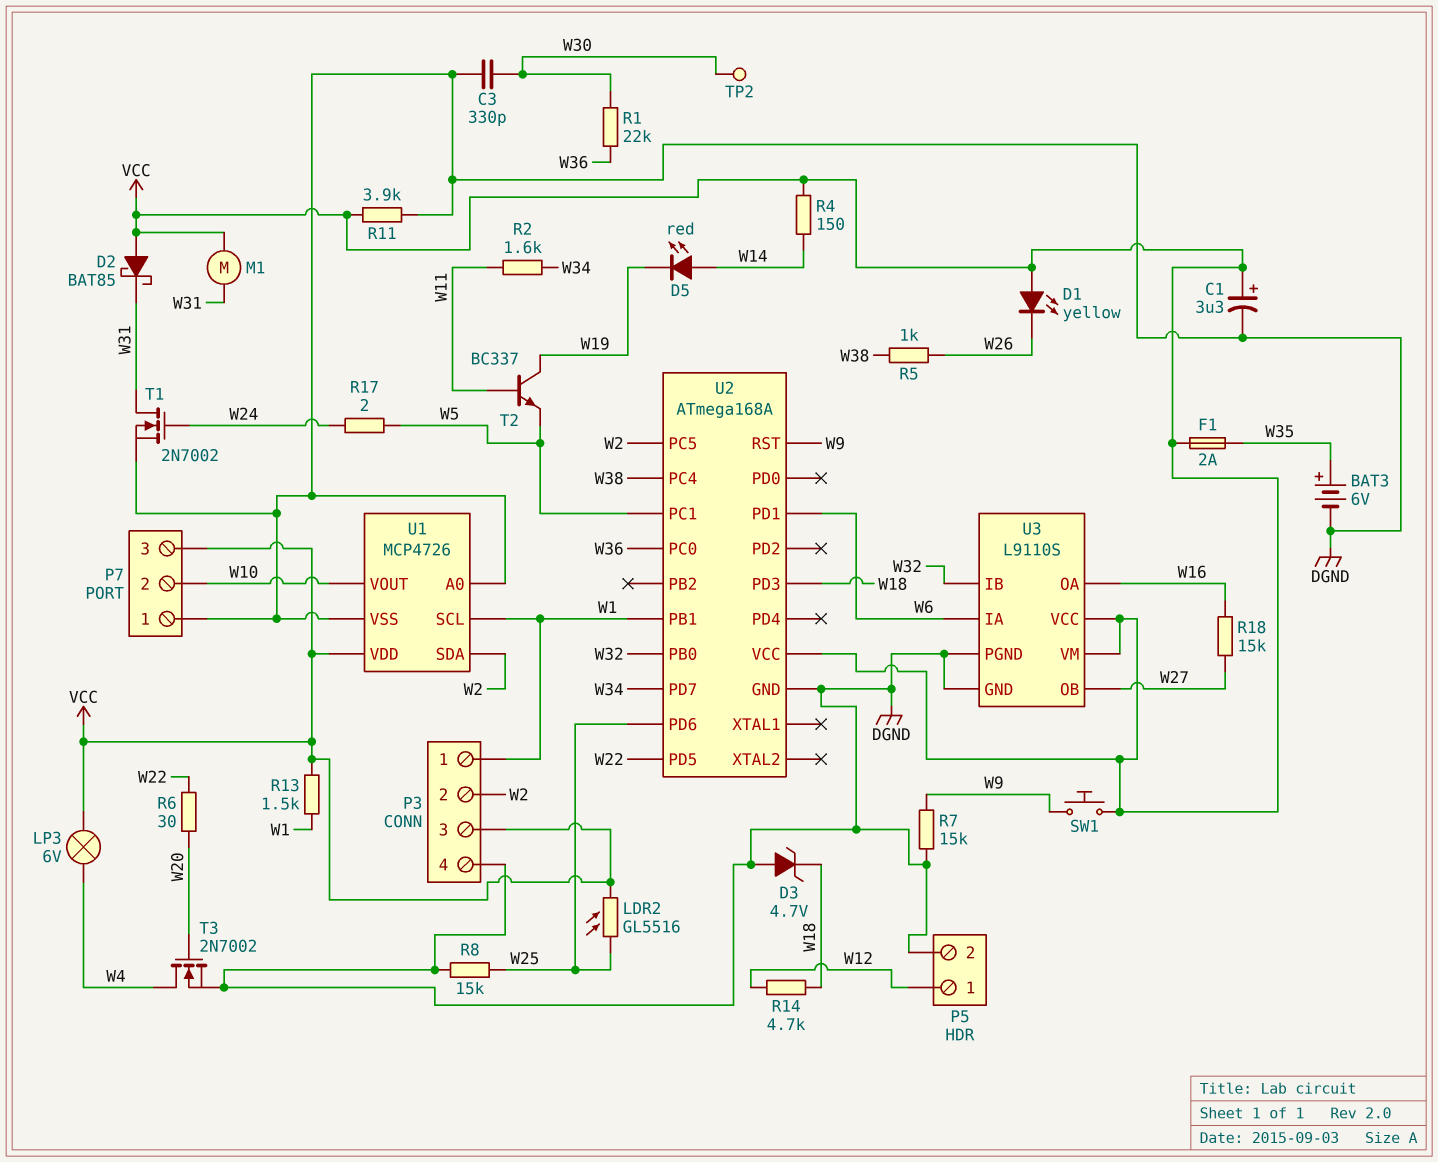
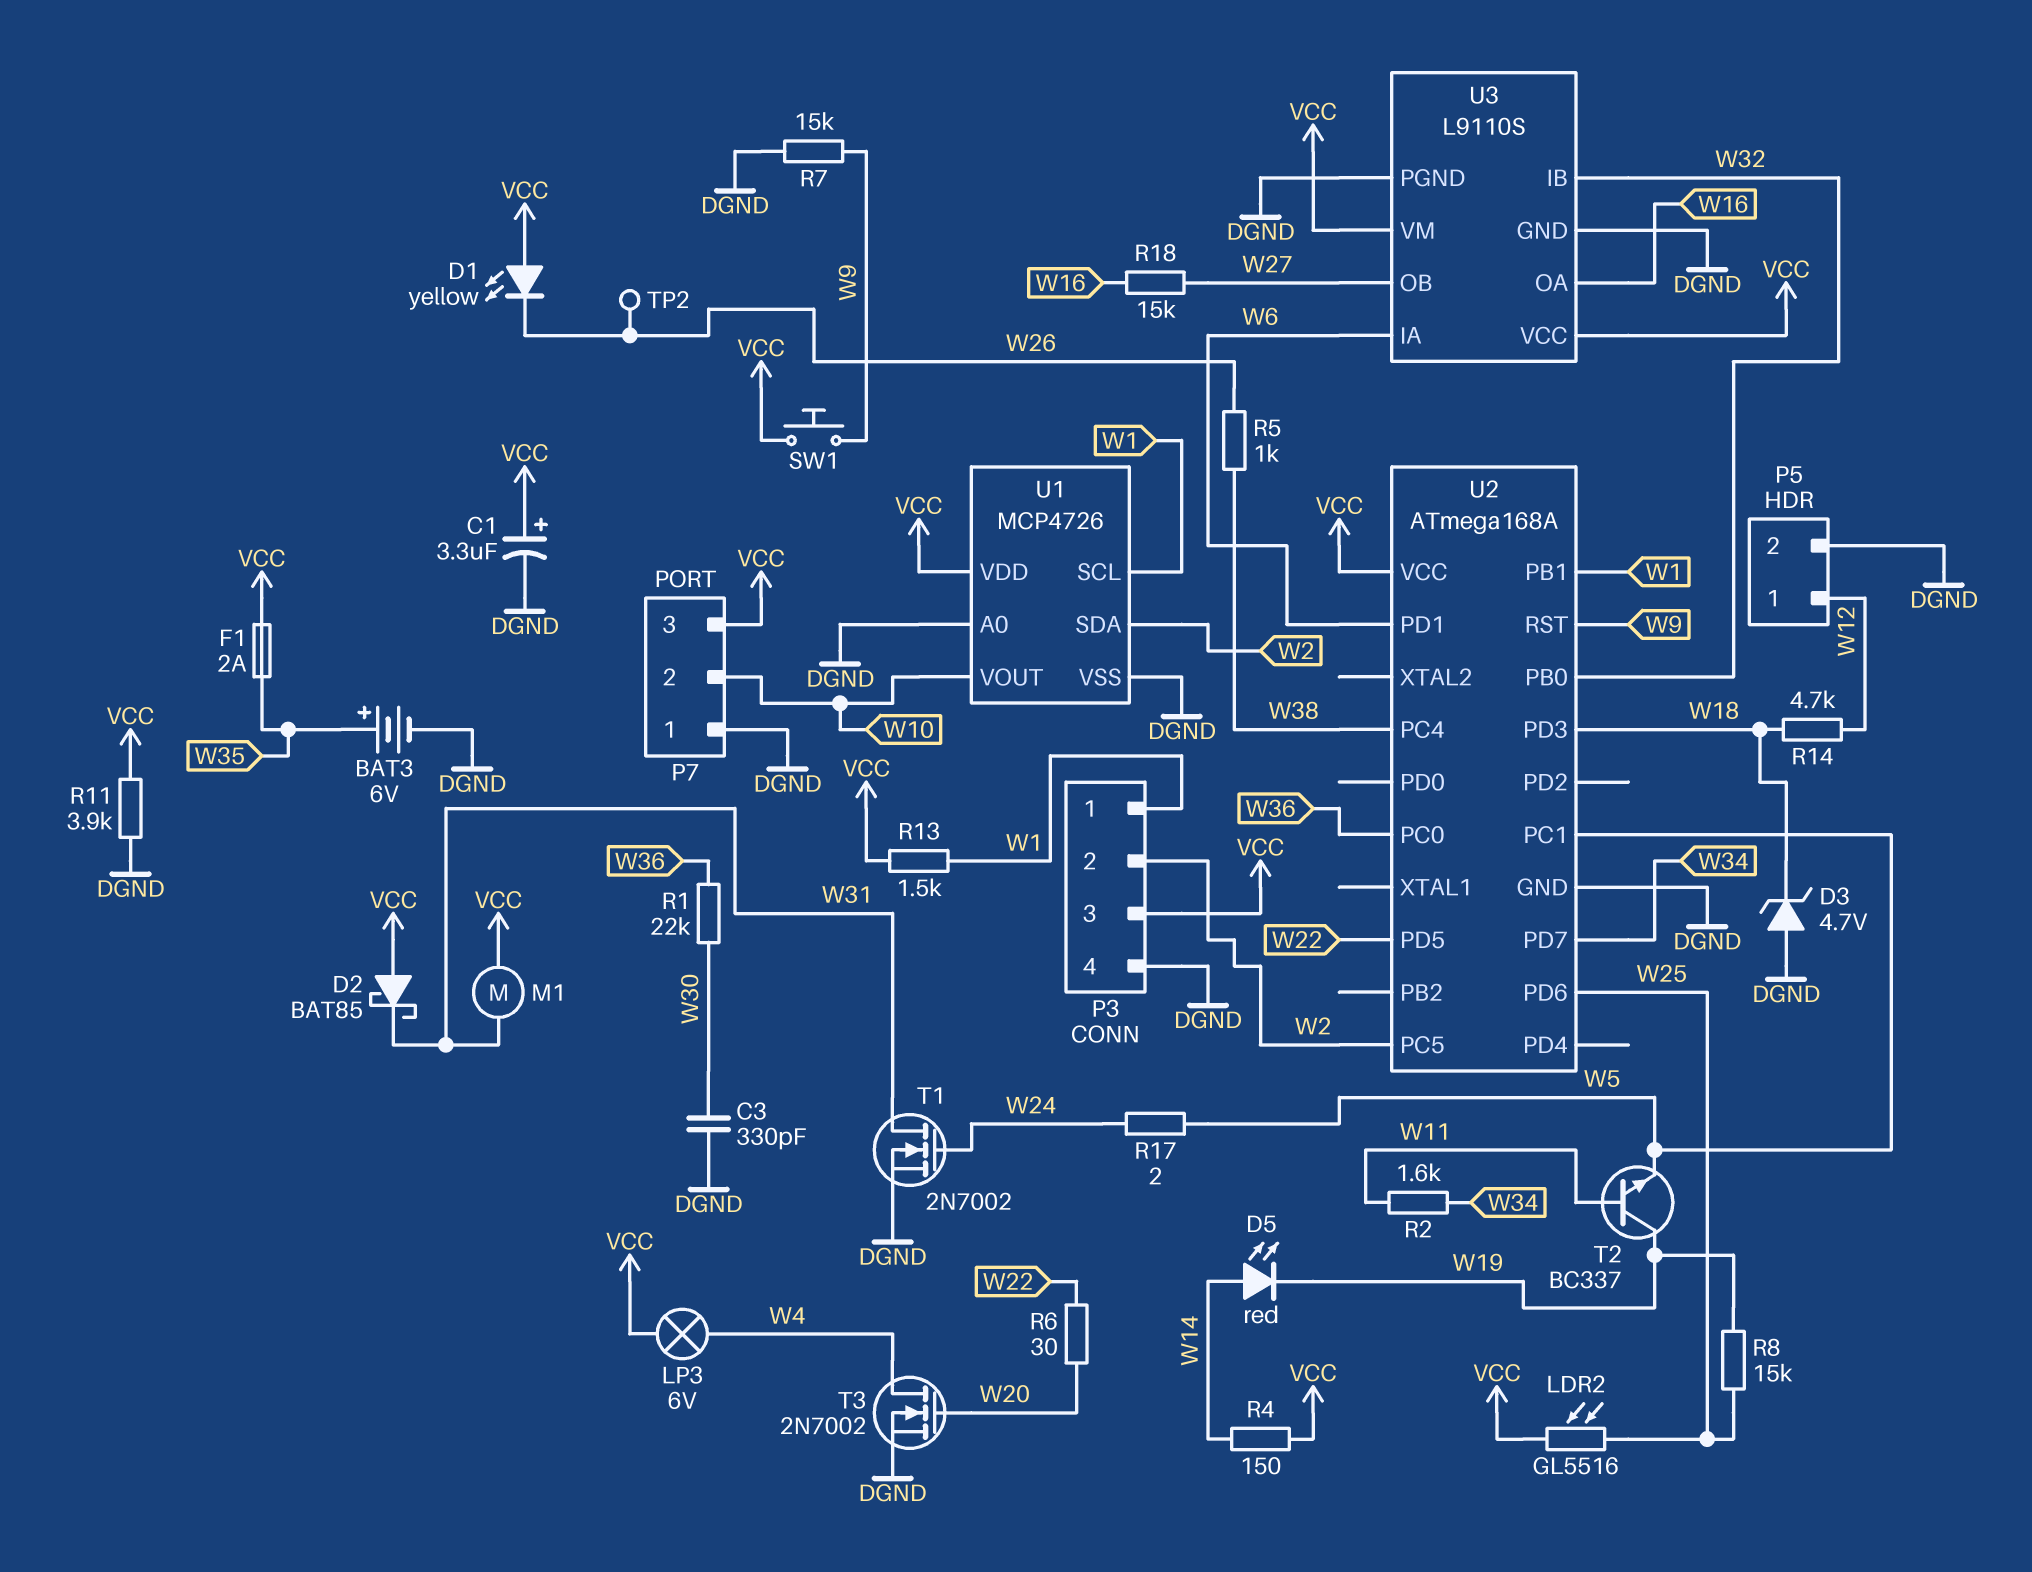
R8: 15k (DGND, W25) -> 15k (W19, W25)
TP2: test point (W30) -> test point (W26)

